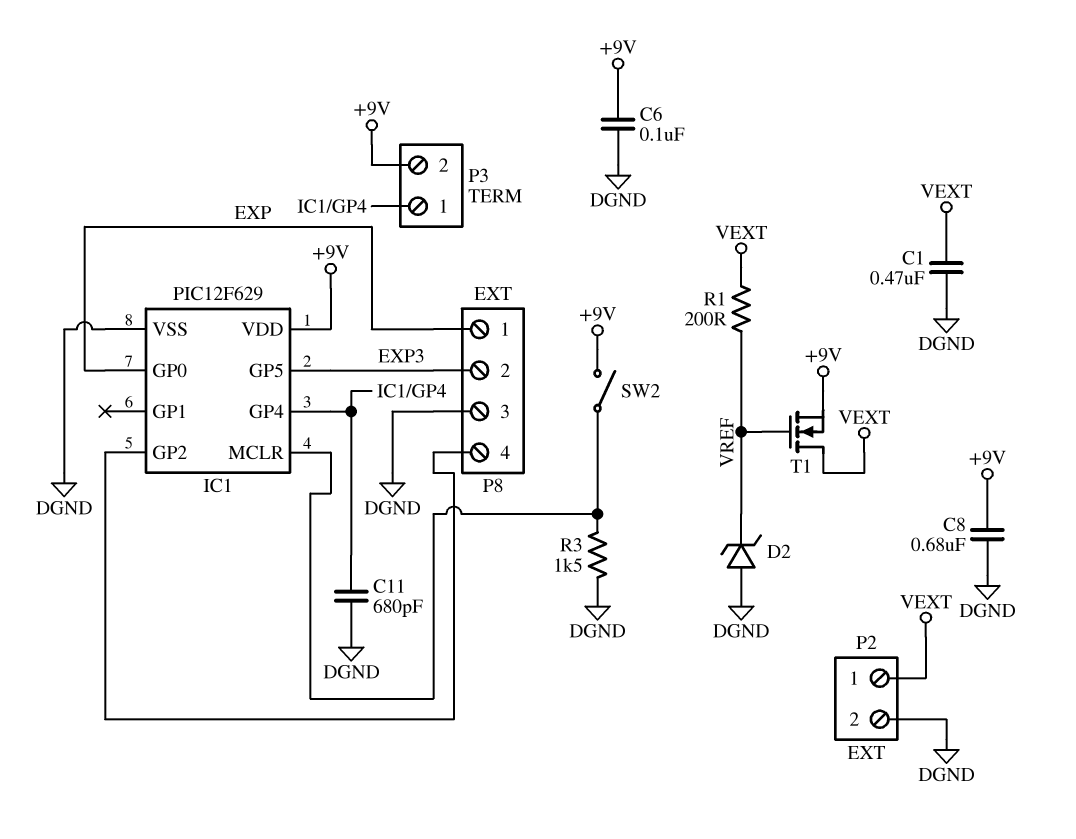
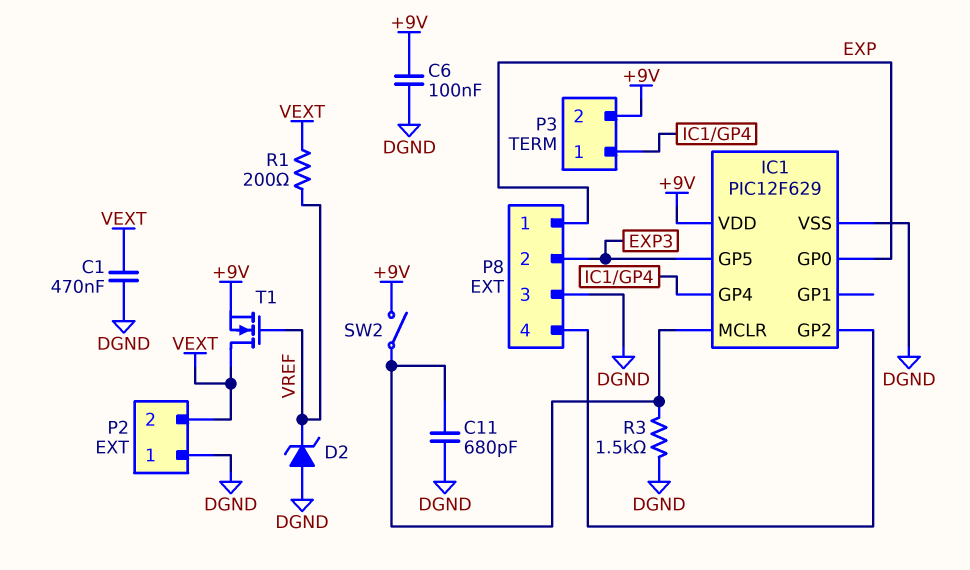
C8: 680nF (+9V, DGND) -> none
C11: 680pF (DGND, IC1/GP4) -> 680pF (DGND, IC1/MCLR)
P2 pin 1: VEXT -> DGND
P2 pin 2: DGND -> VEXT

